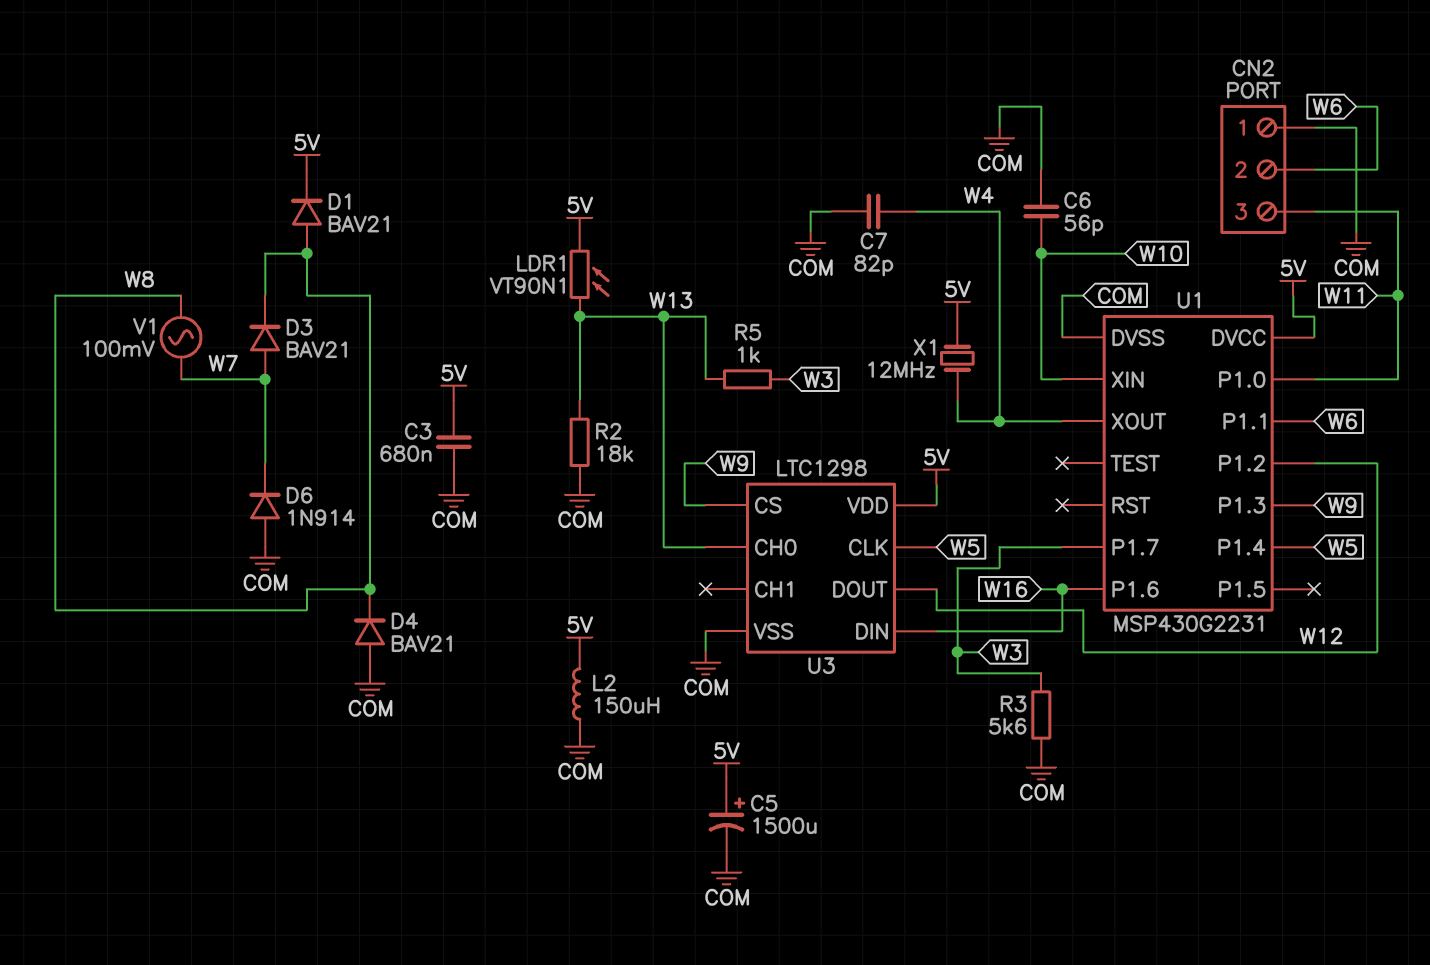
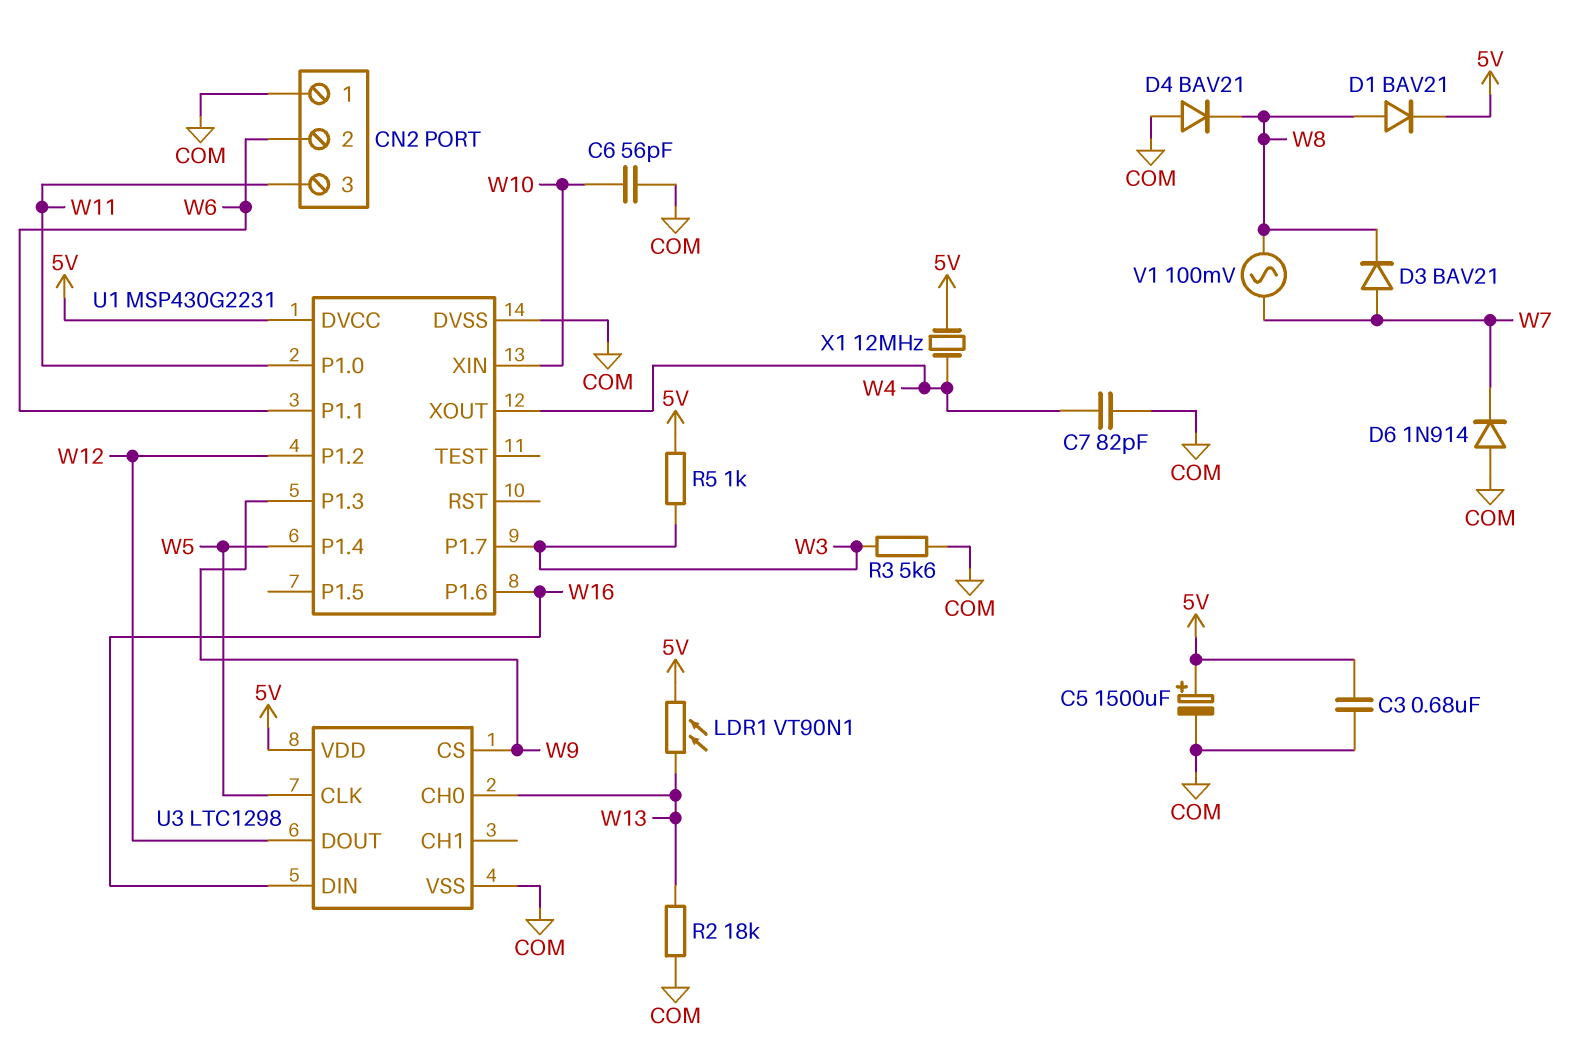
L2: 150uH (5V, COM) -> none
R5: 1k (W3, W13) -> 1k (5V, W3)

